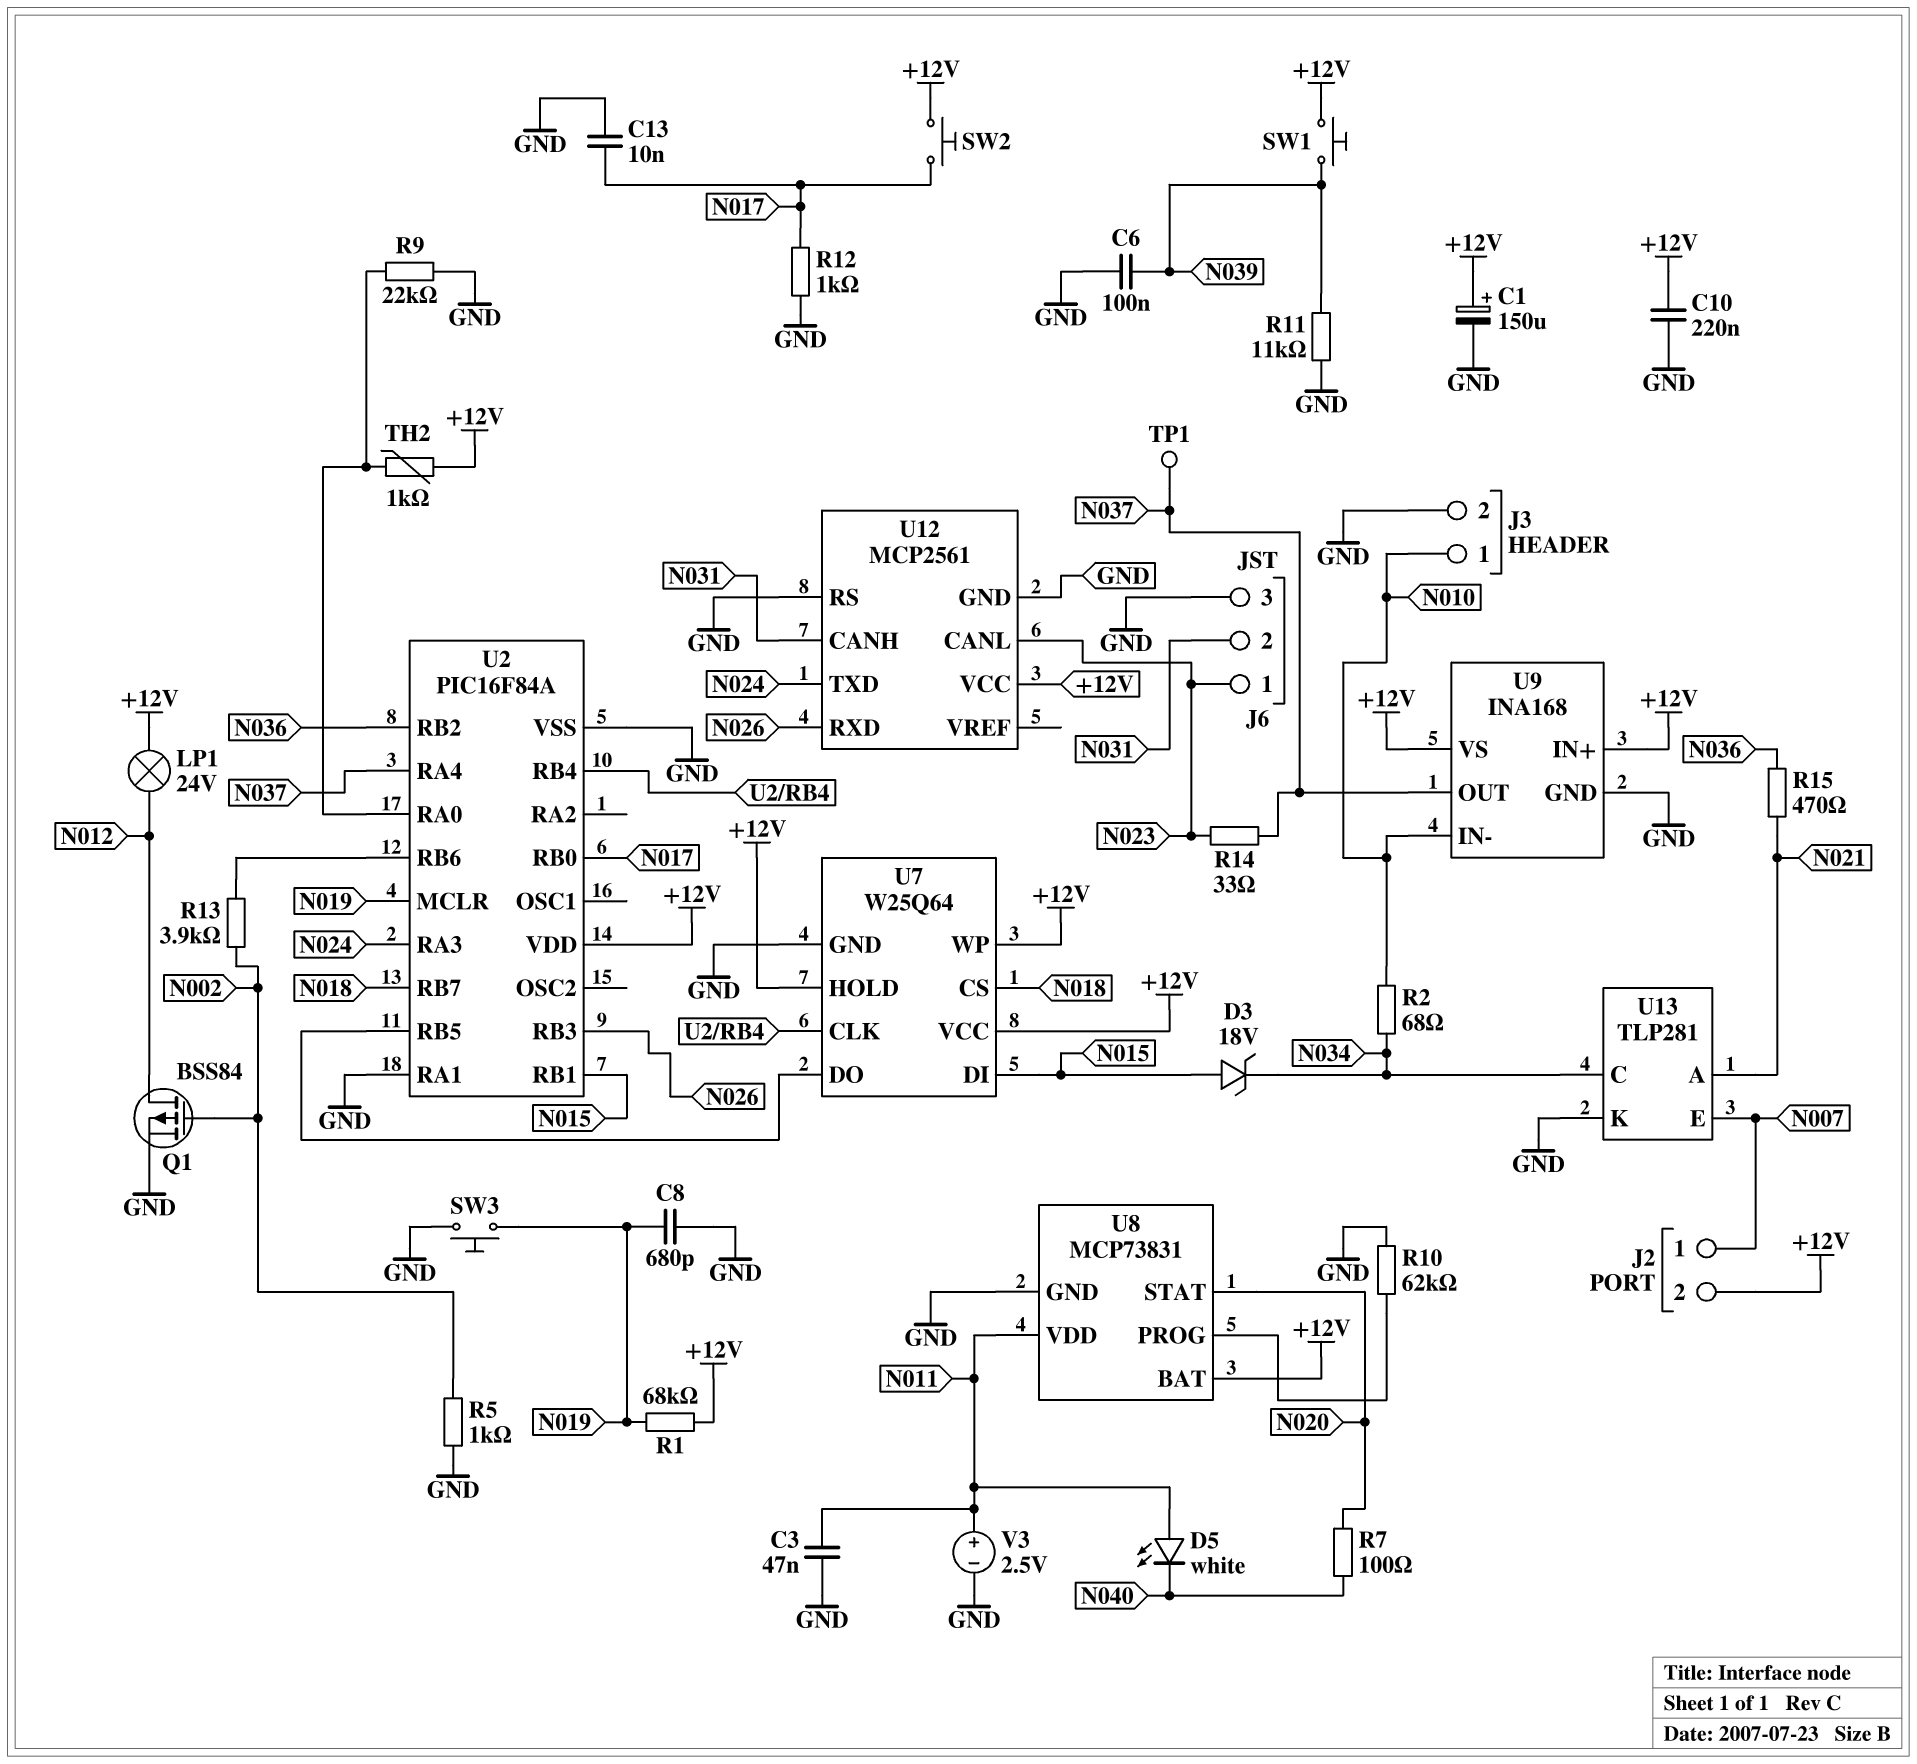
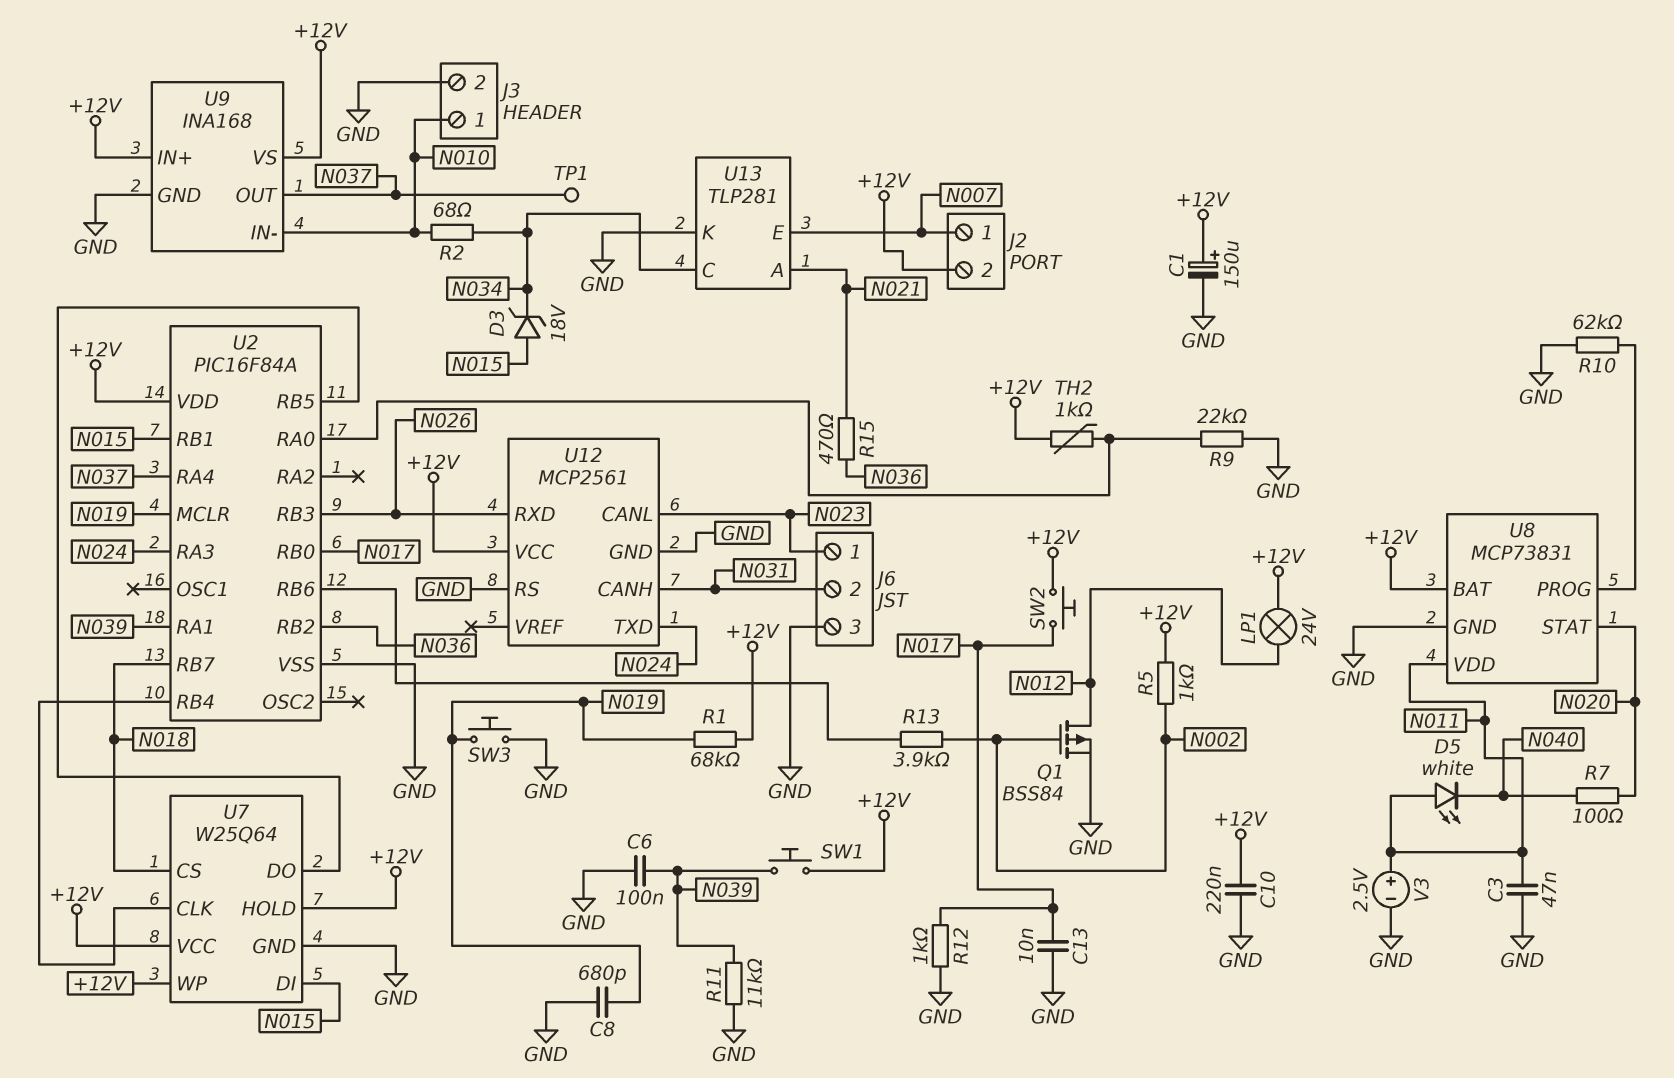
R5: 1k (GND, N002) -> 1k (+12V, N002)
R14: 33 (N023, N037) -> none
U2 pin RA1: GND -> N039

